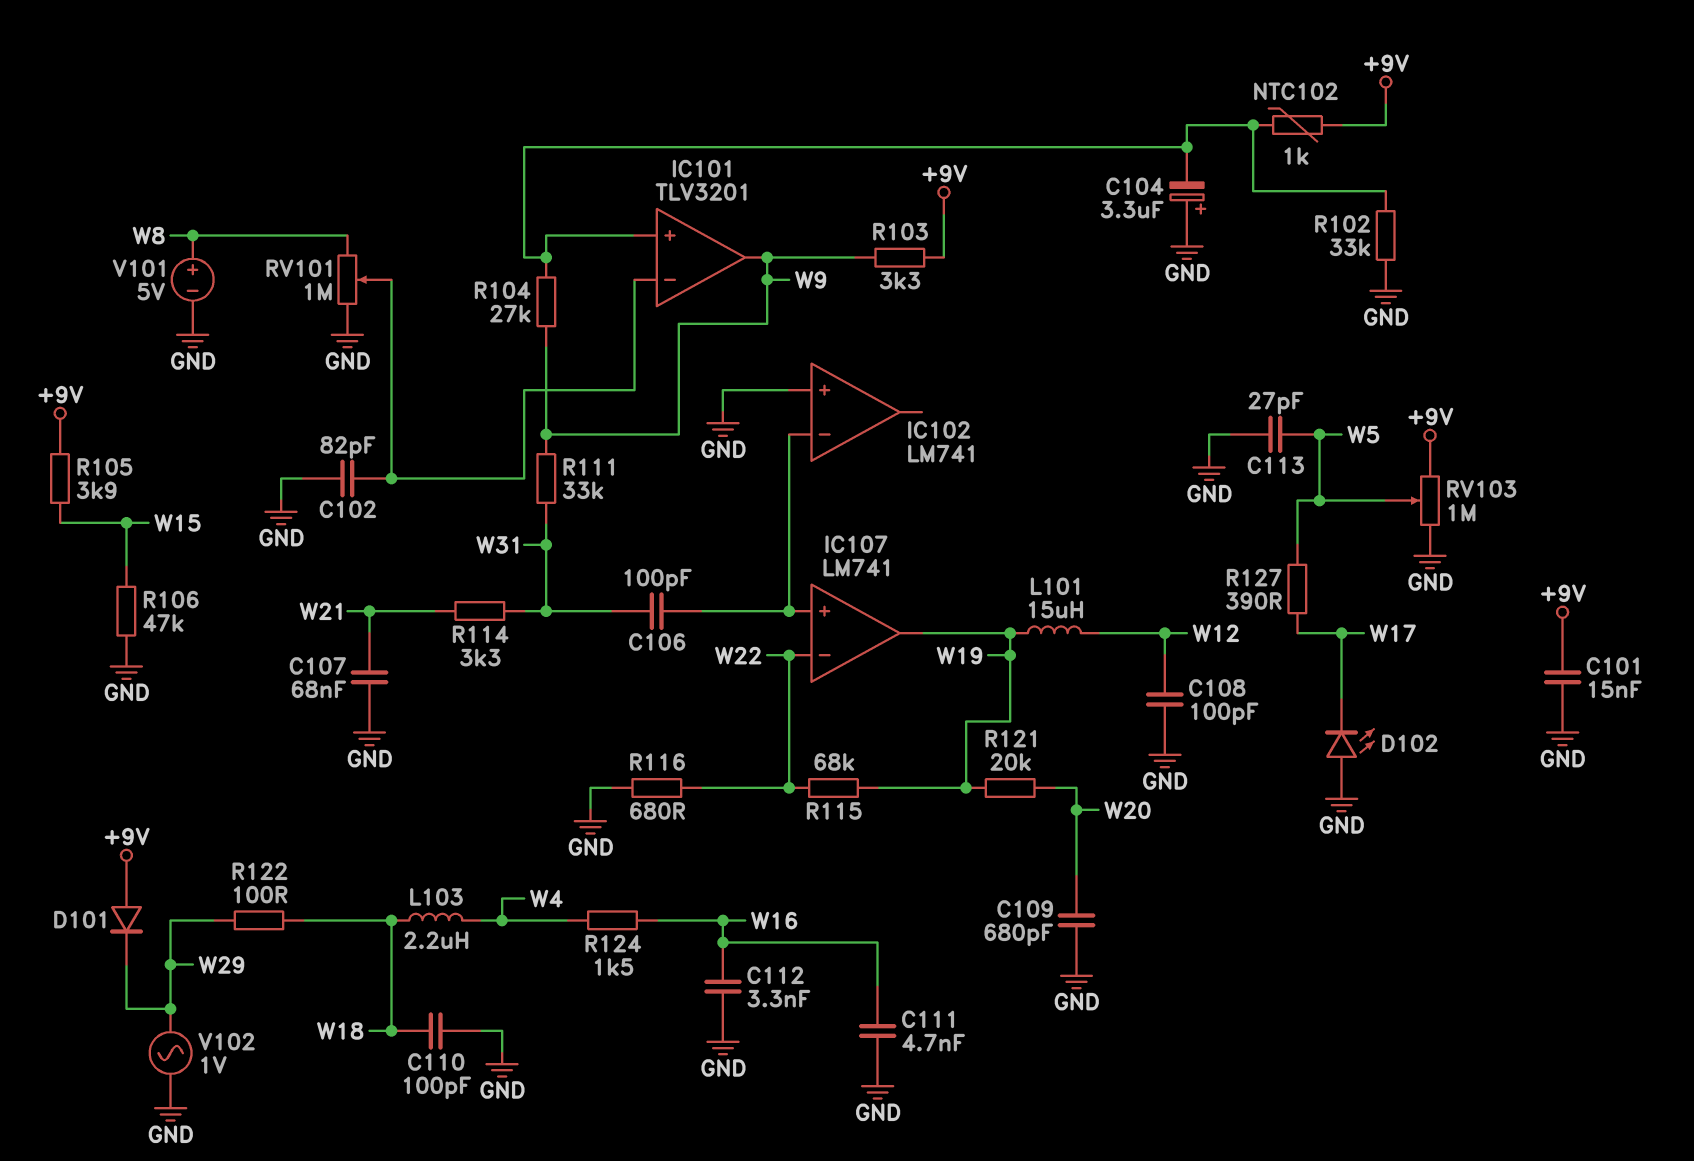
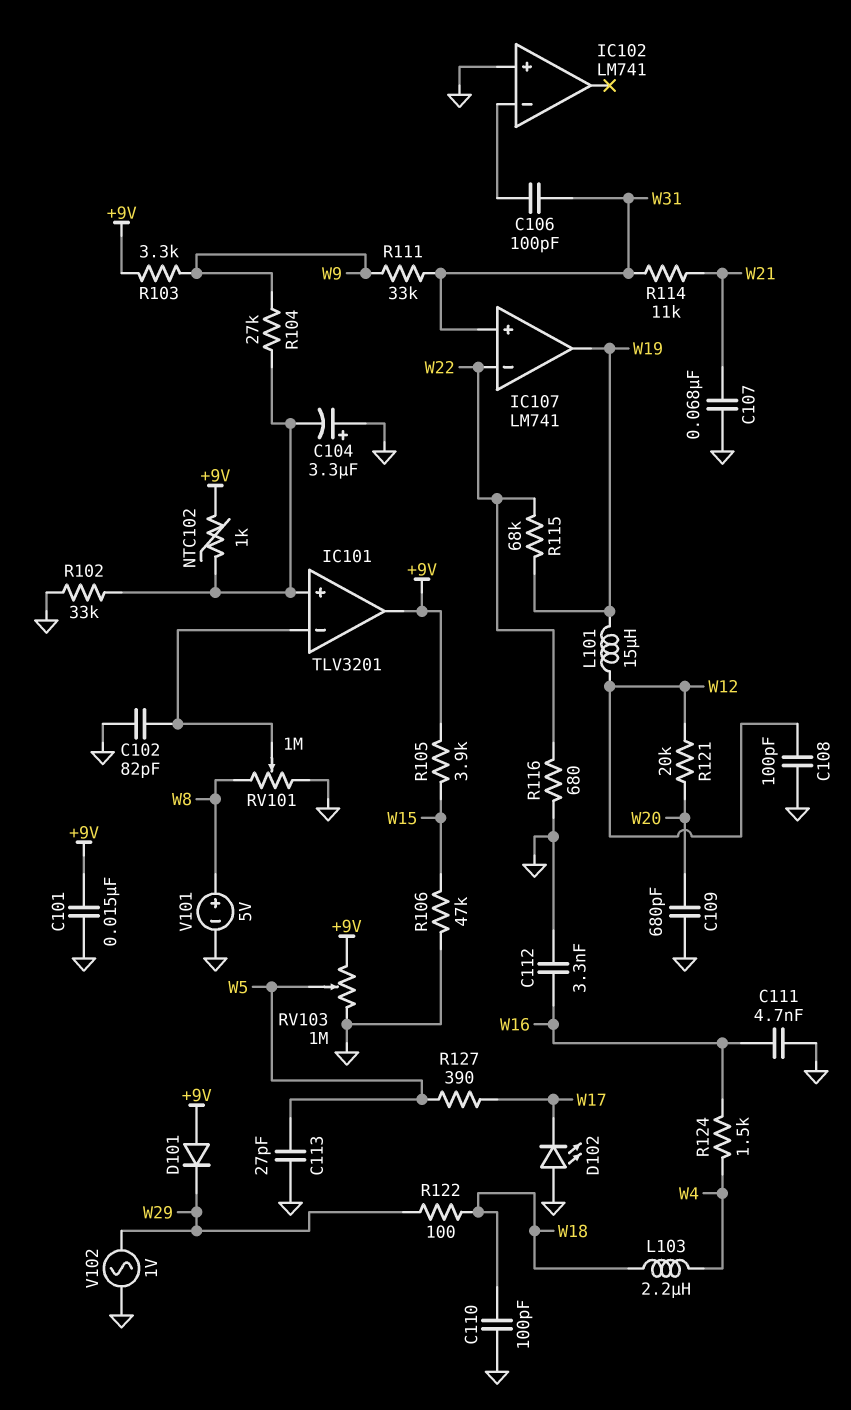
IC101 pin out: W9 -> +9V
IC107 pin in+: IC102/in- -> W31
R114: 3.3k (W21, W31) -> 11k (W21, W31)
R121: 20k (W19, W20) -> 20k (W12, W20)

